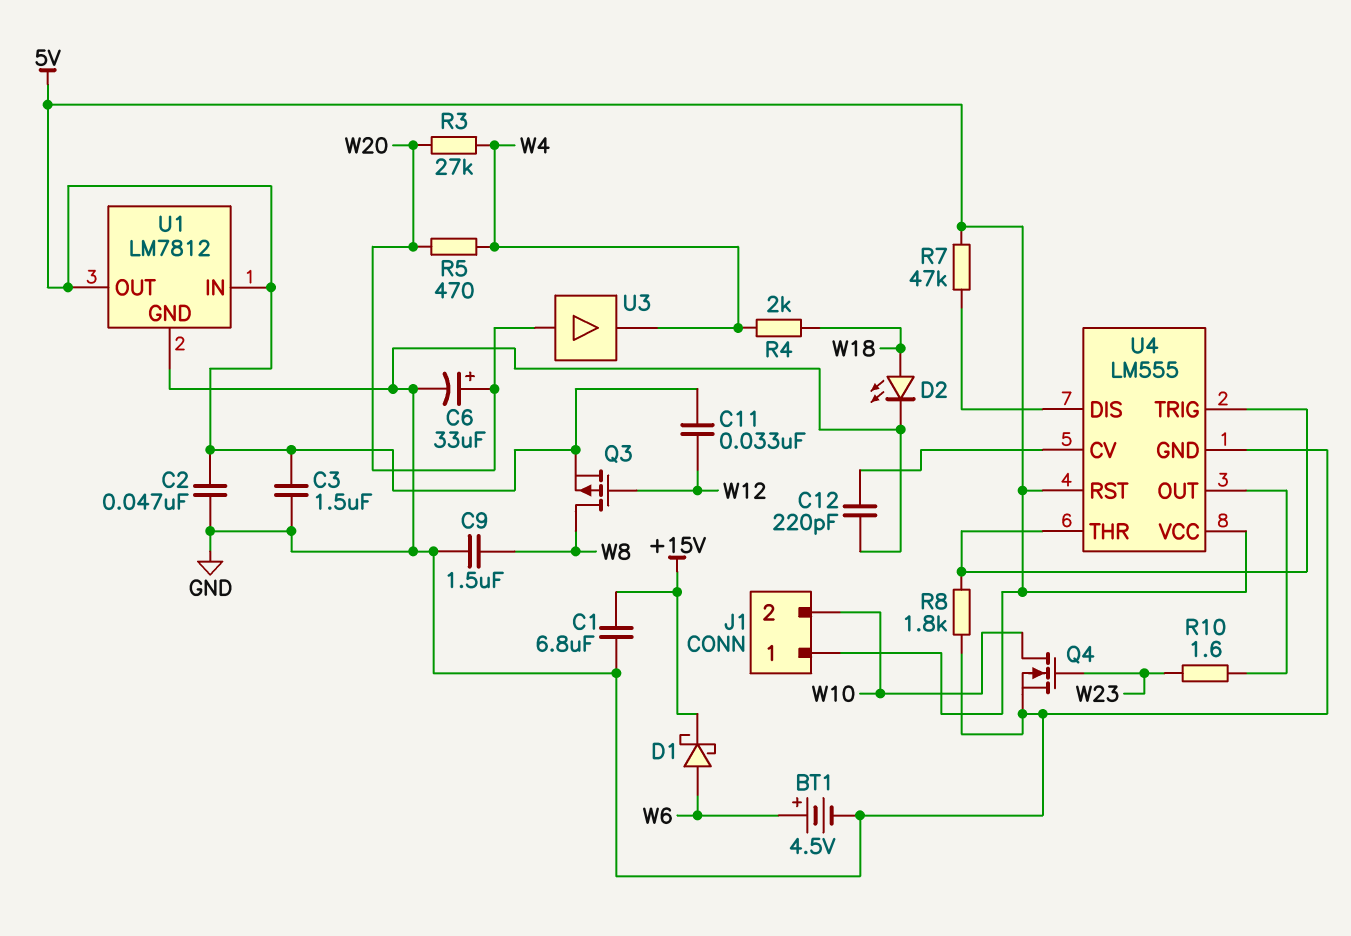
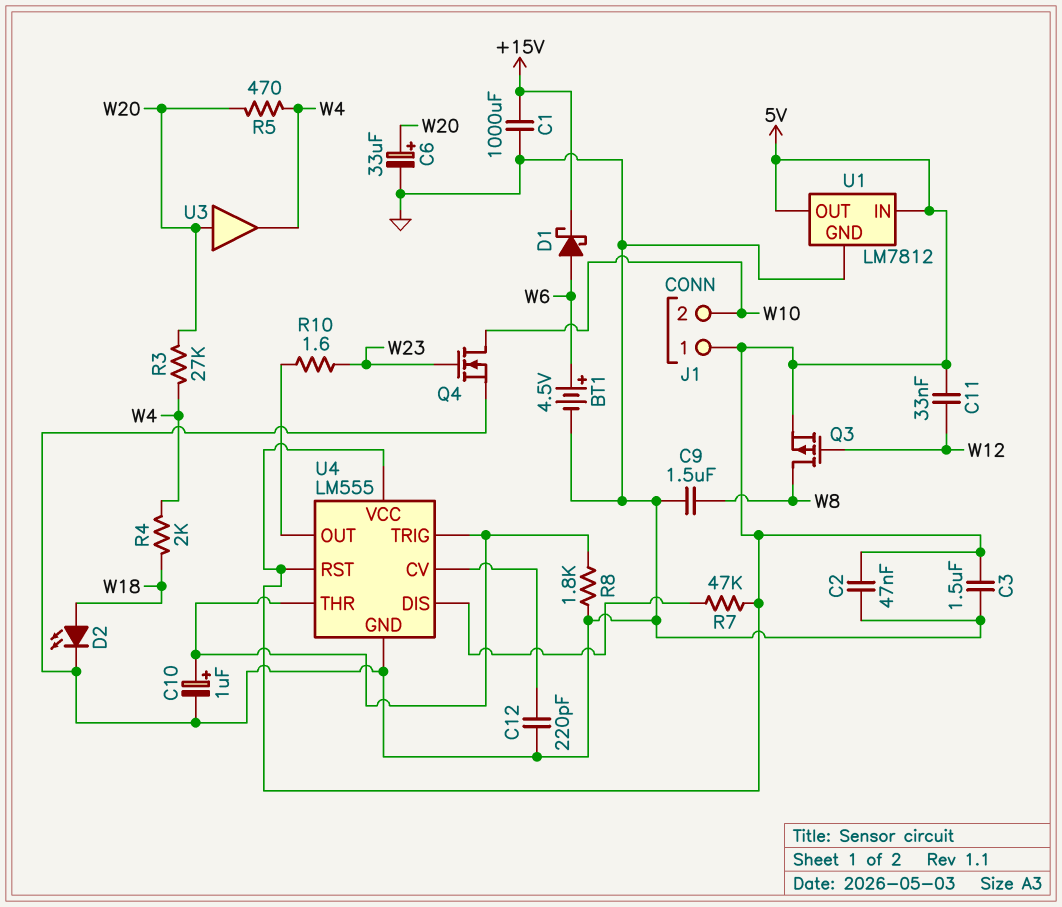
C1: 6.8uF (+15V, GND) -> 1000uF (+15V, GND)
C10: none -> 1uF (plus U4/THR, minus GND)

